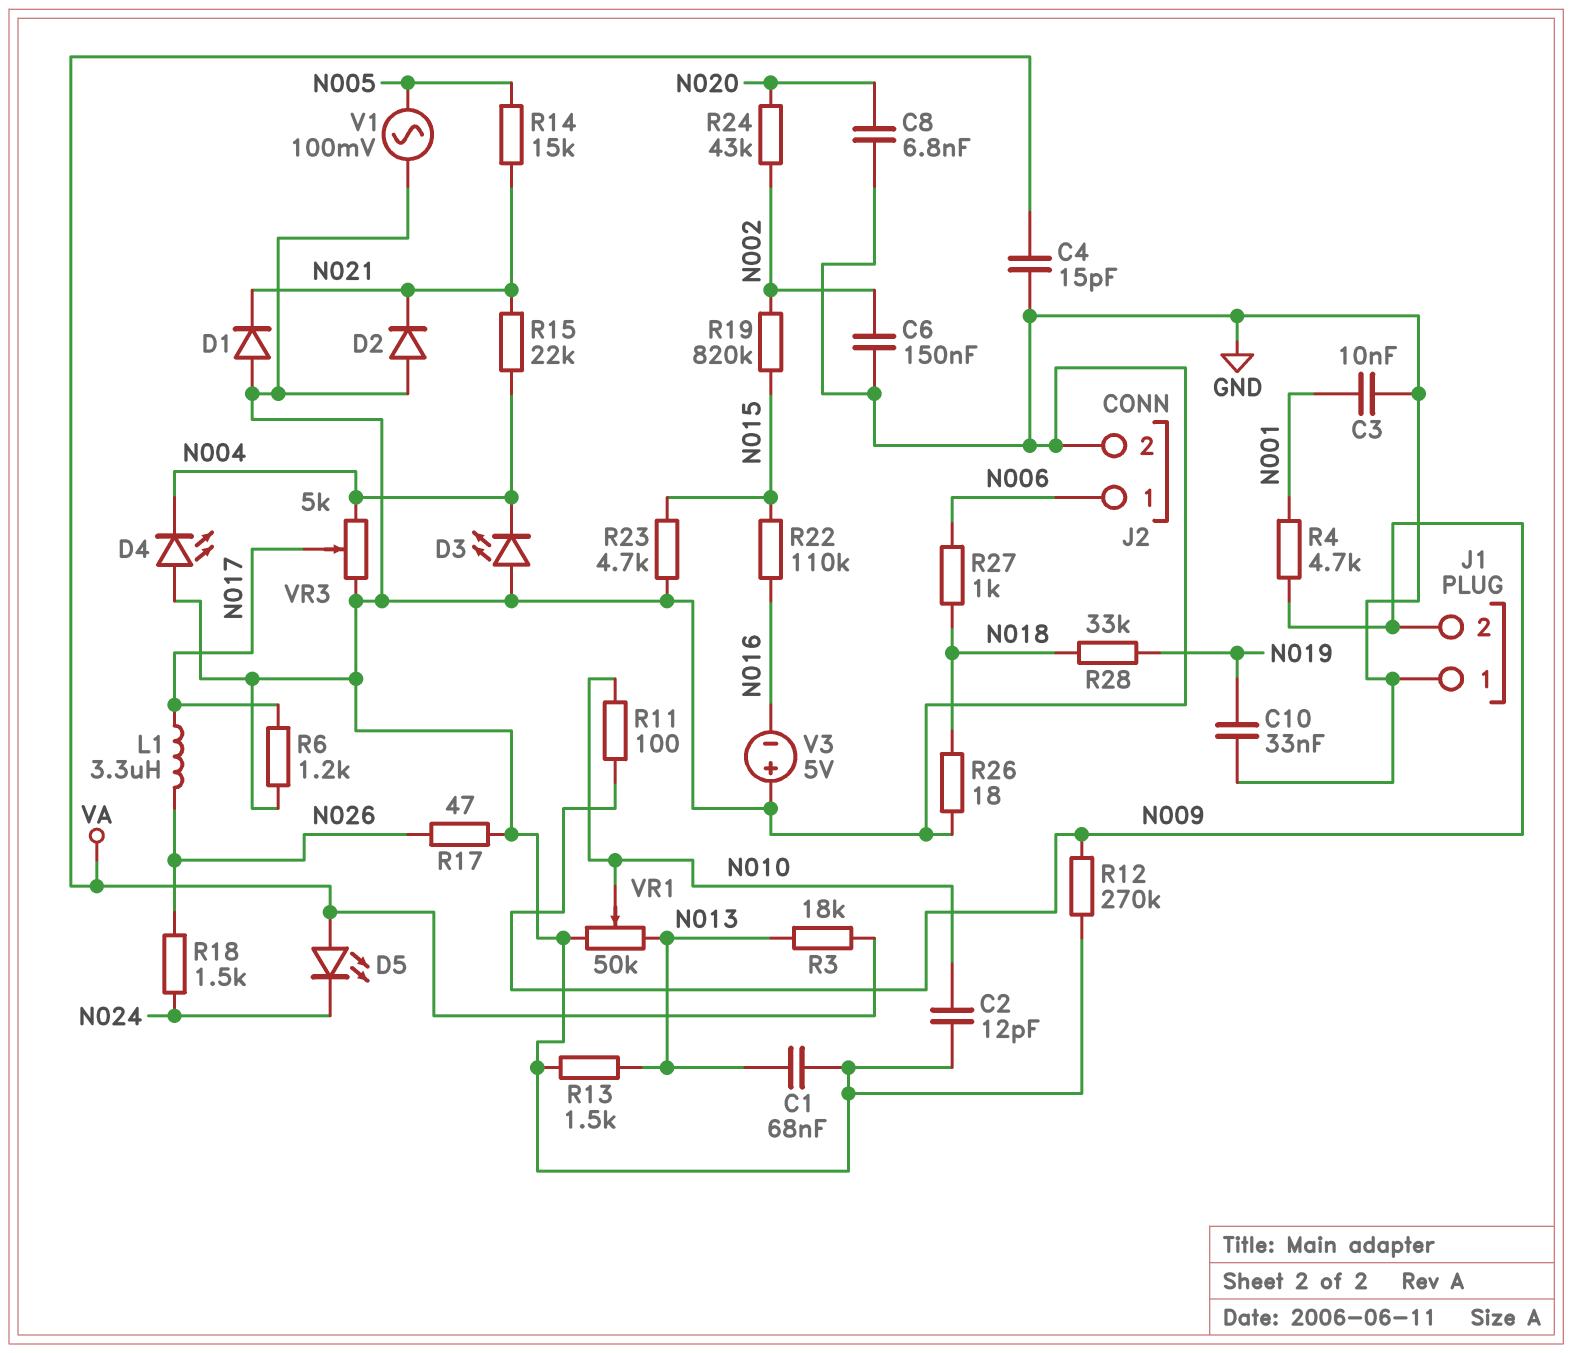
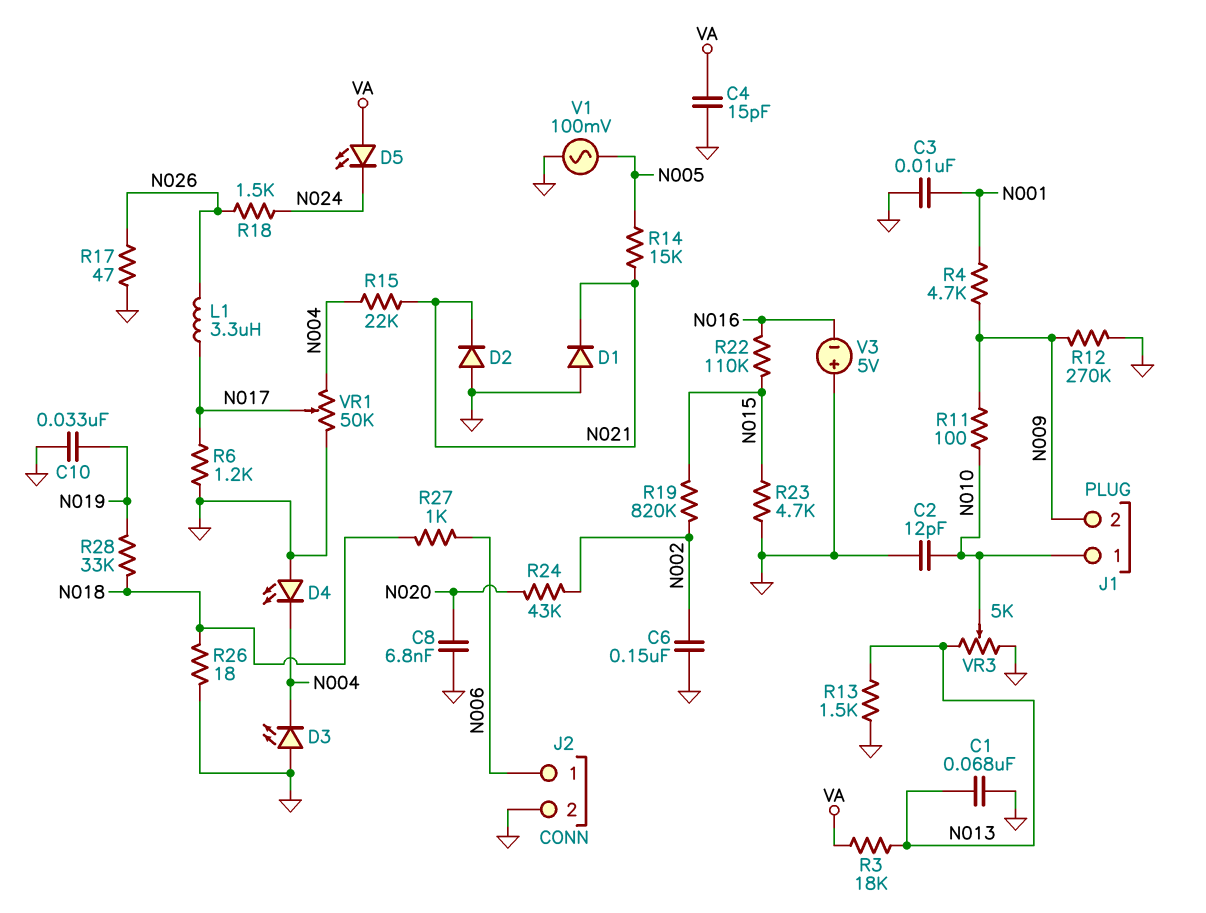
J1 pin 1: GND -> N010
VR1: 50k (GND, N013, wiper N010) -> 50k (GND, N004, wiper N017)
VR3: 5k (GND, N004, wiper N017) -> 5k (GND, N013, wiper N010)

